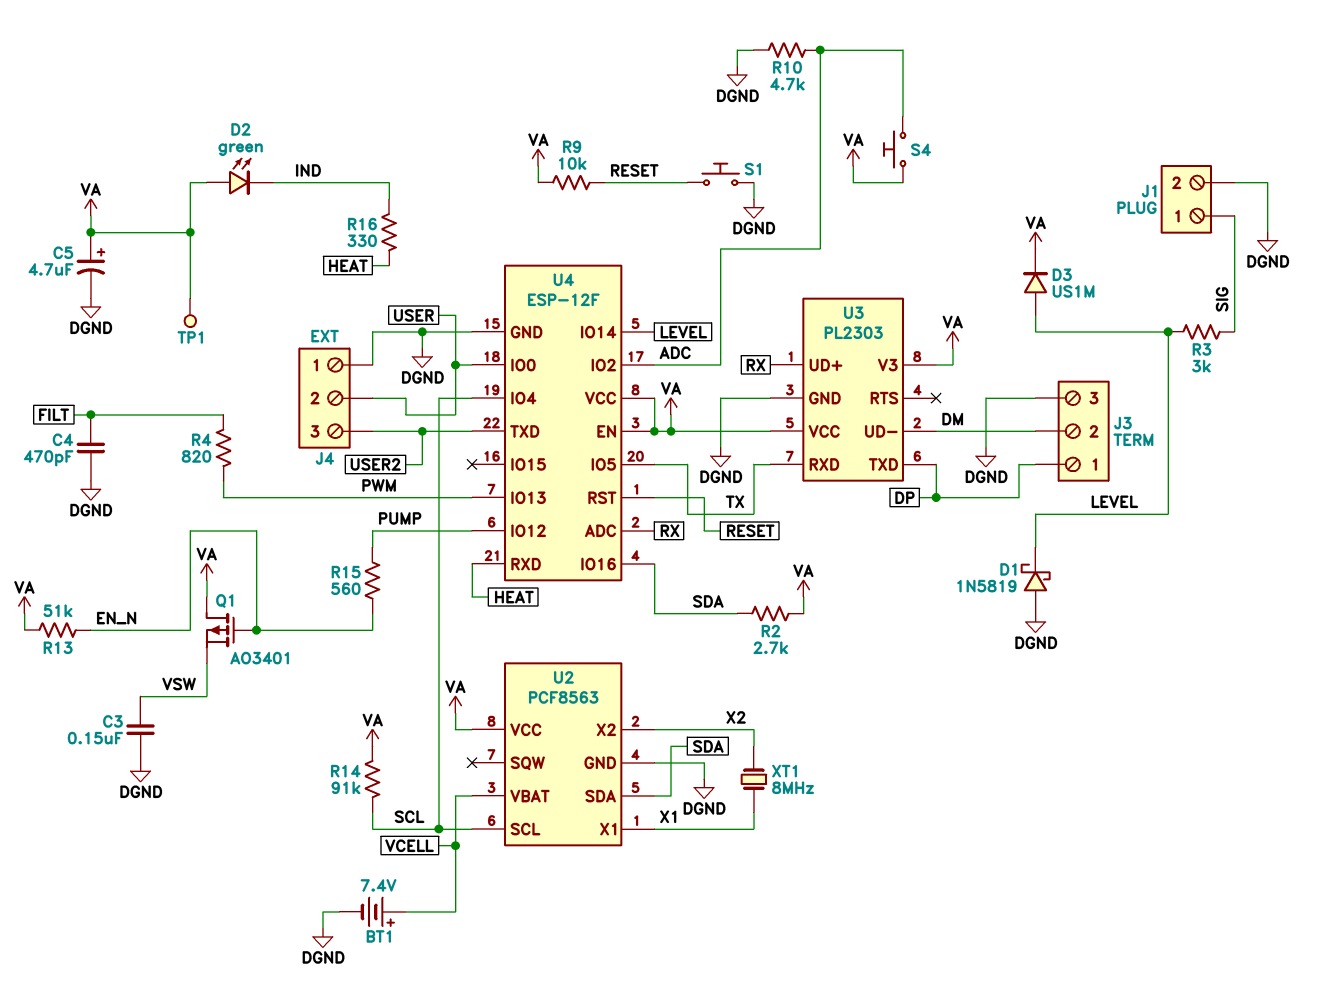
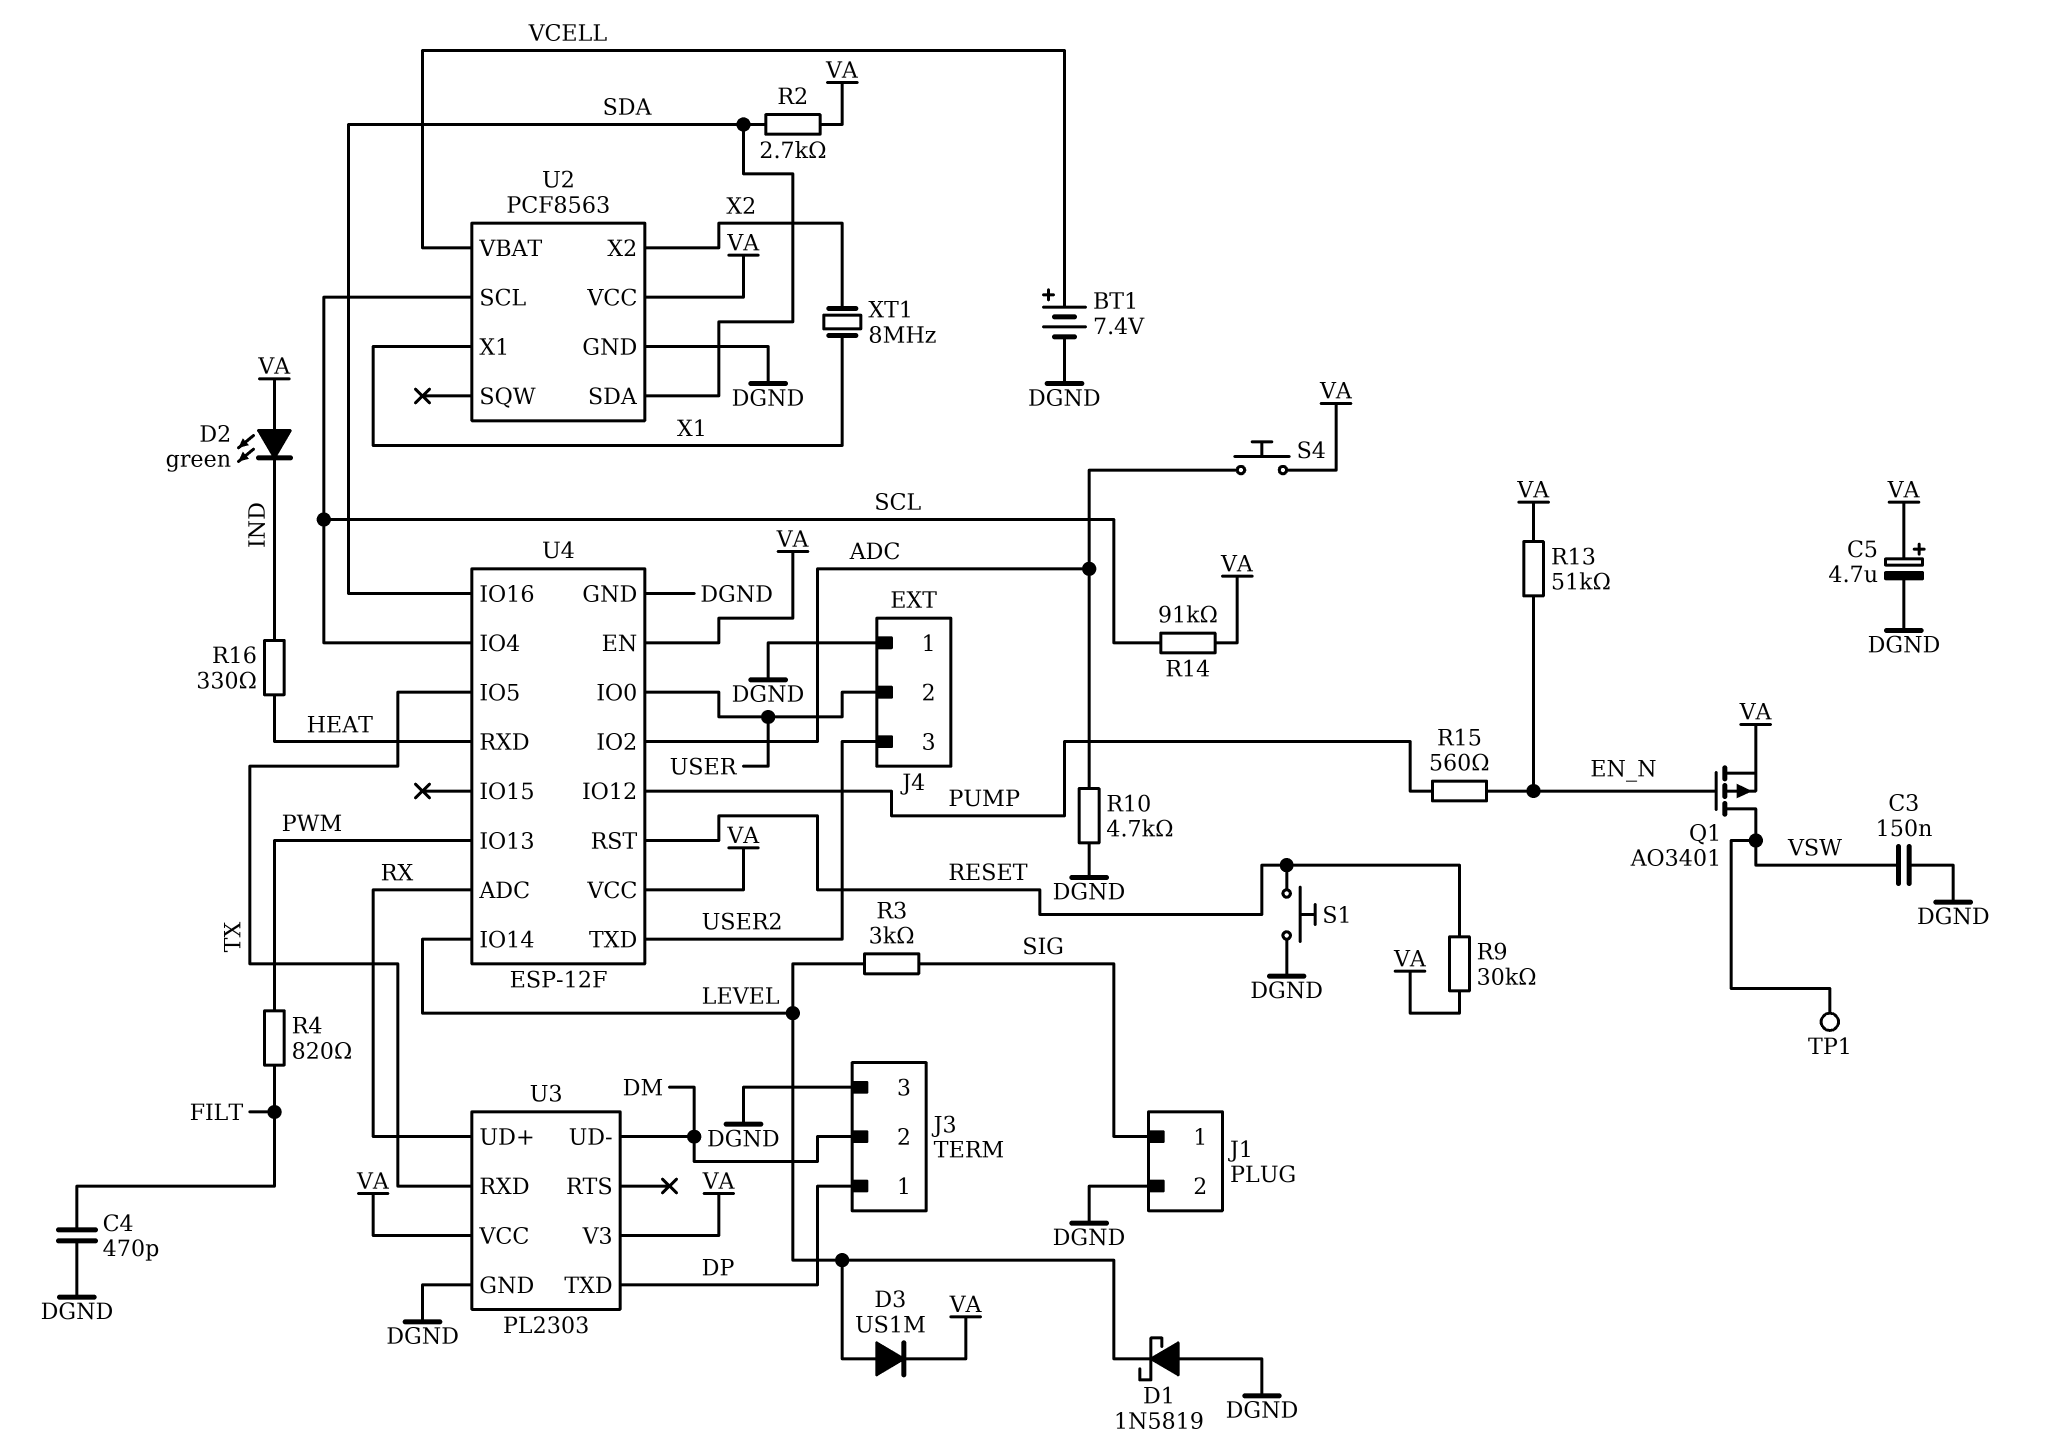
Q1: PMOS AO3401 (G EN_N, D VA, S VSW) -> PMOS AO3401 (G EN_N, D VSW, S VA)
R9: 10k (RESET, VA) -> 30k (RESET, VA)
TP1: test point (VA) -> test point (VSW)

